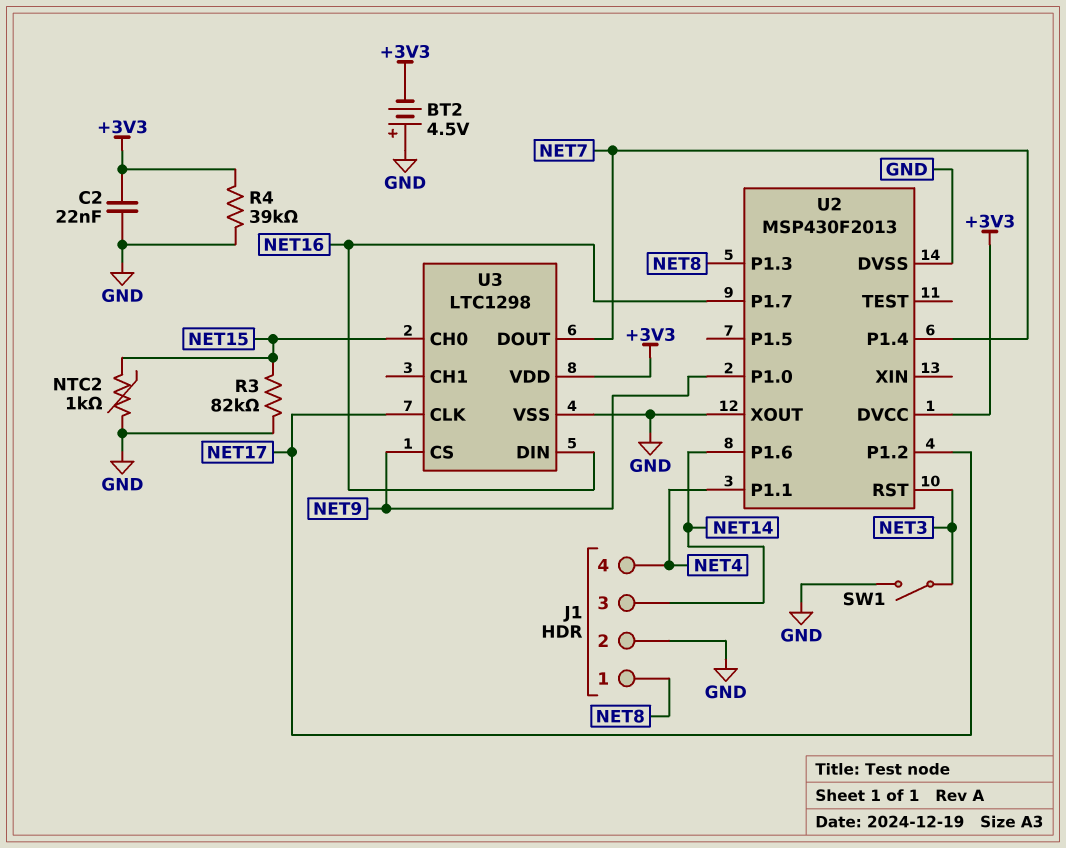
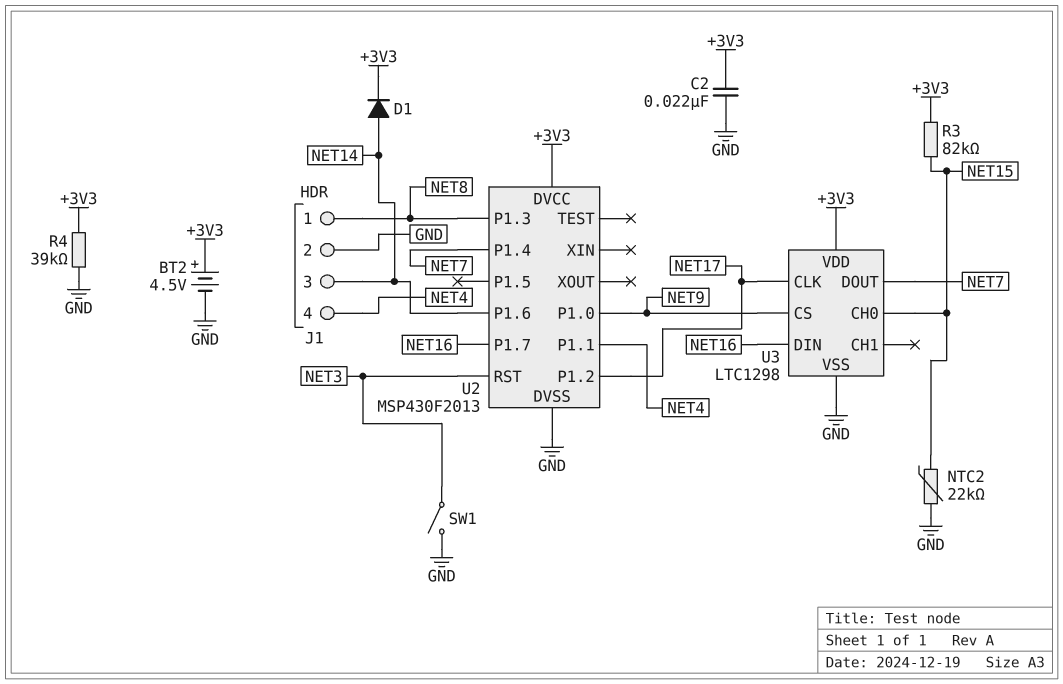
BT2: 4.5V (plus GND, minus +3V3) -> 4.5V (plus +3V3, minus GND)
D1: none -> diode (A NET14, K +3V3)
NTC2: 1k (GND, NET15) -> 22k (GND, NET15)
R3: 82k (GND, NET15) -> 82k (+3V3, NET15)
U2 pin XOUT: GND -> none

